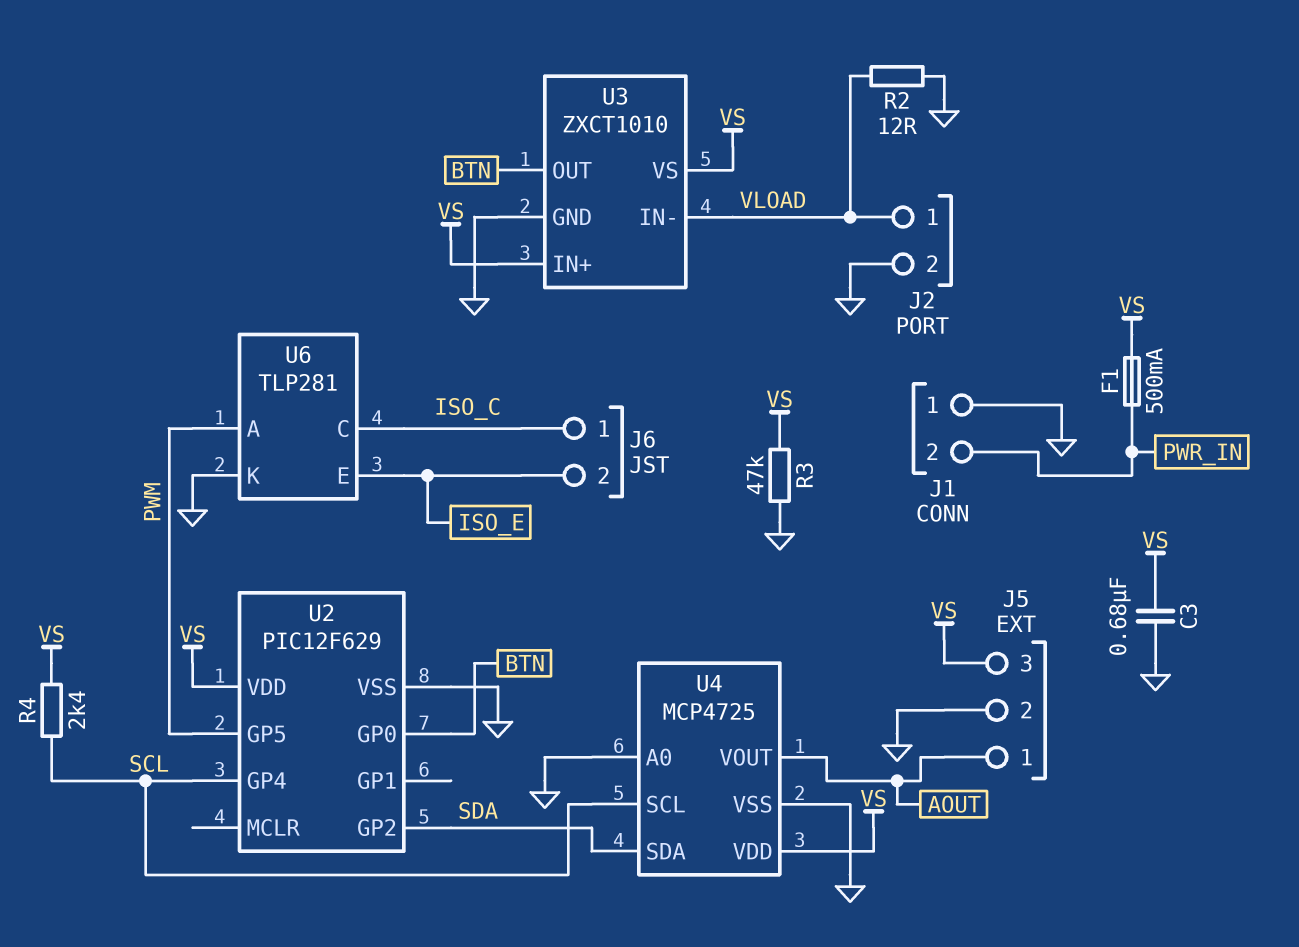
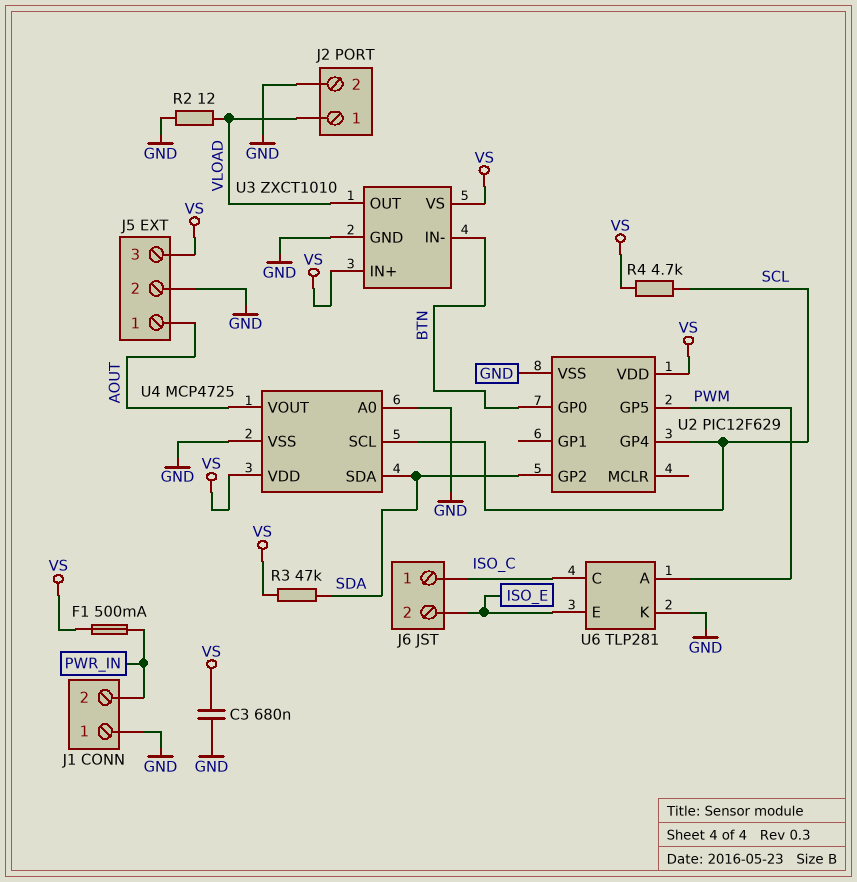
R3: 47k (GND, VS) -> 47k (SDA, VS)
R4: 2.4k (SCL, VS) -> 4.7k (SCL, VS)
U3 pin IN-: VLOAD -> BTN
U3 pin OUT: BTN -> VLOAD

